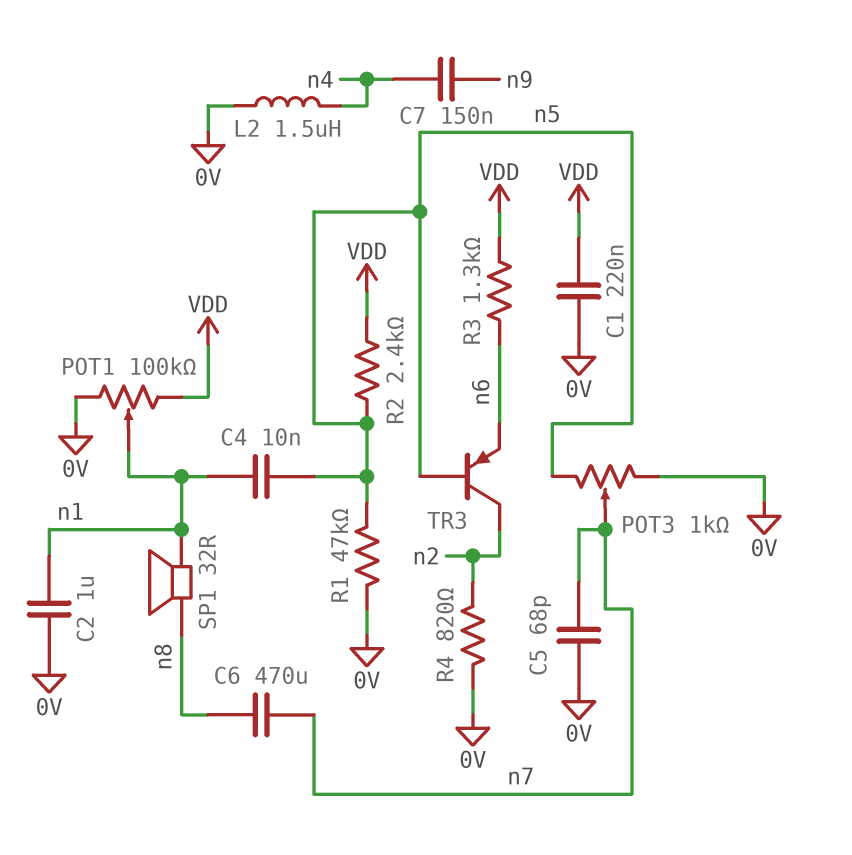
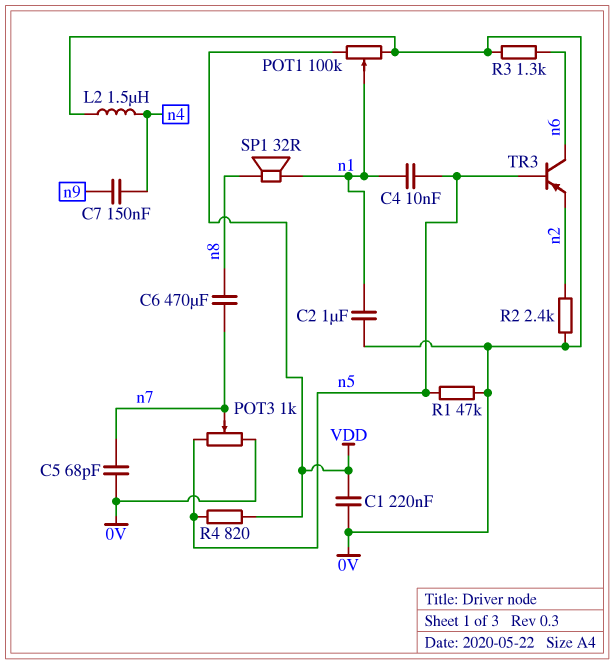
R2: 2.4k (VDD, n5) -> 2.4k (0V, n2)
R3: 1.3k (VDD, n6) -> 1.3k (0V, n6)
R4: 820 (0V, n2) -> 820 (VDD, n5)
TR3: PNP (B n5, C n2, E n6) -> PNP (B n5, C n6, E n2)

